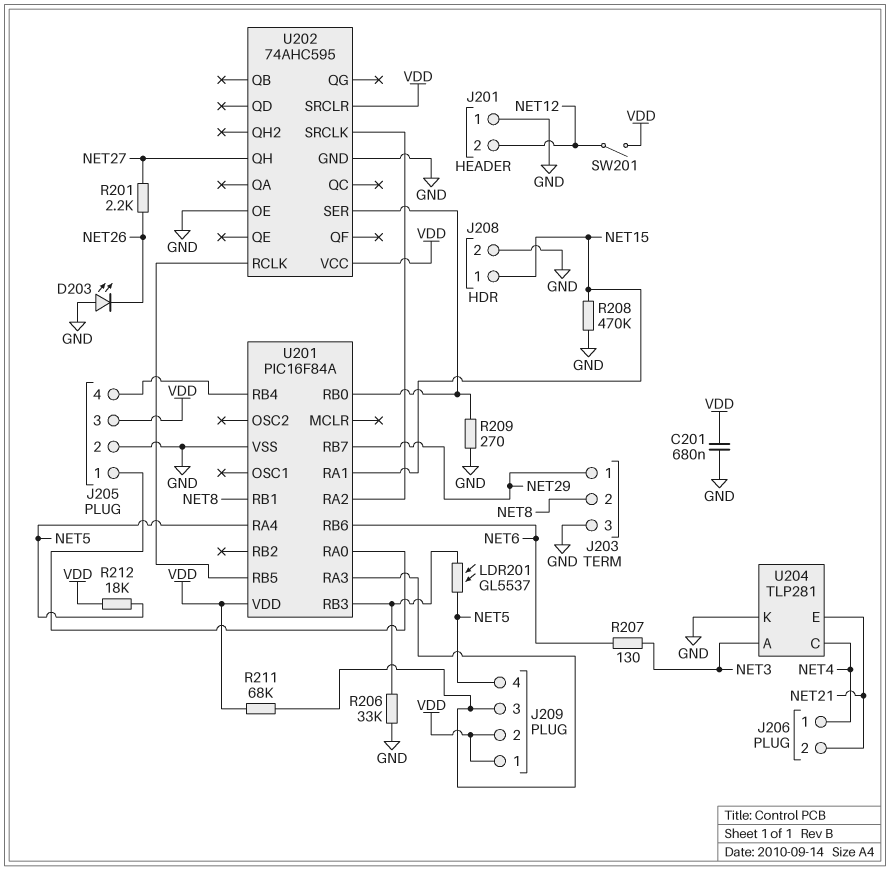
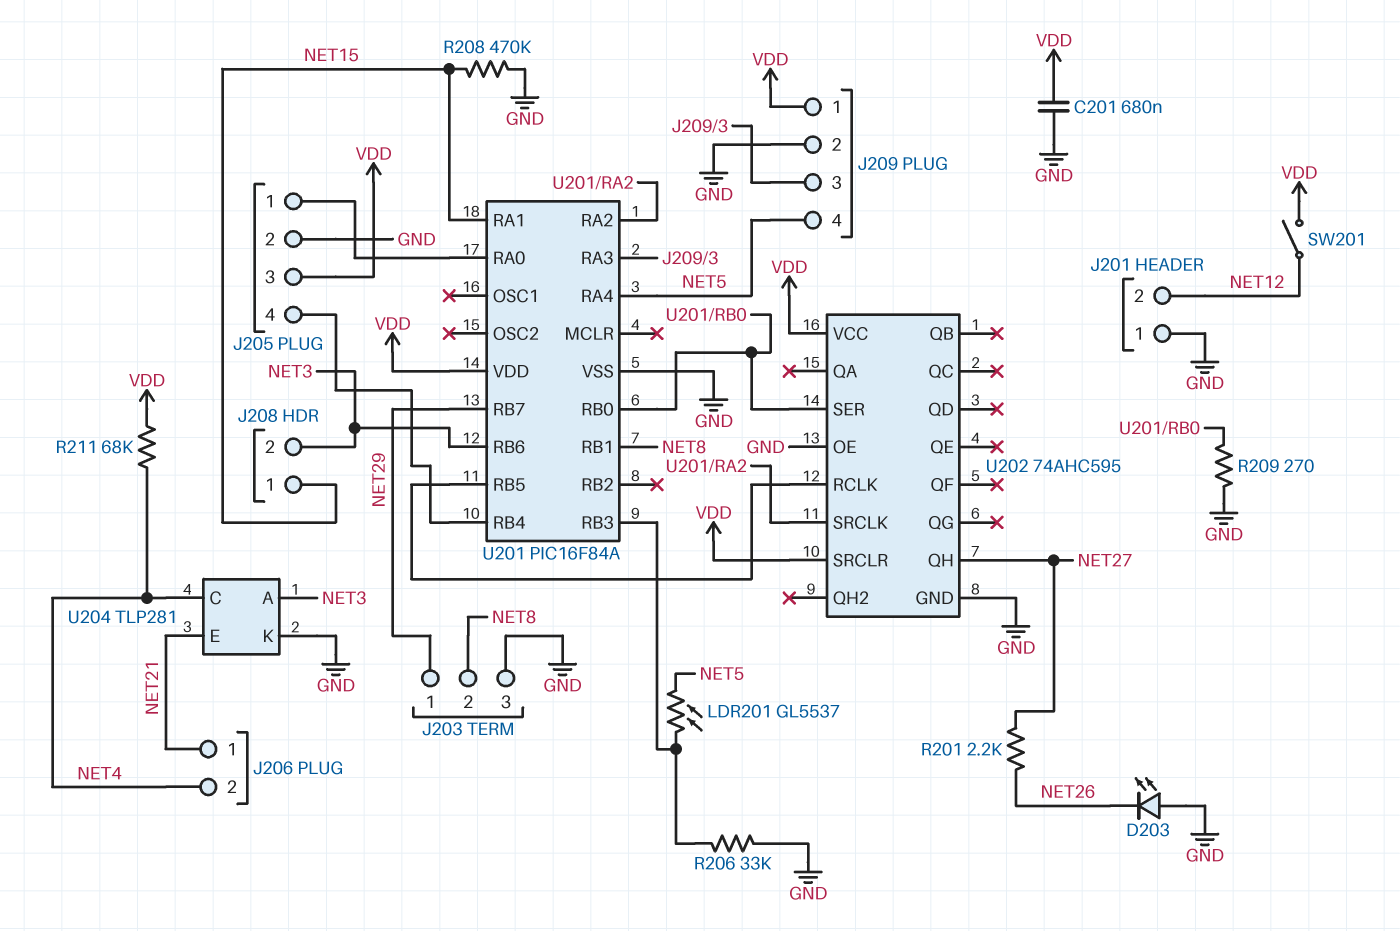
J206 pin 1: NET4 -> NET21
J206 pin 2: NET21 -> NET4
J208 pin 2: GND -> NET3
J209 pin 2: VDD -> GND
R207: 130 (NET3, NET6) -> none
R211: 68k (J209/3, VDD) -> 68k (NET4, VDD)
R212: 18k (NET5, VDD) -> none
U201 pin RB6: NET6 -> NET3

